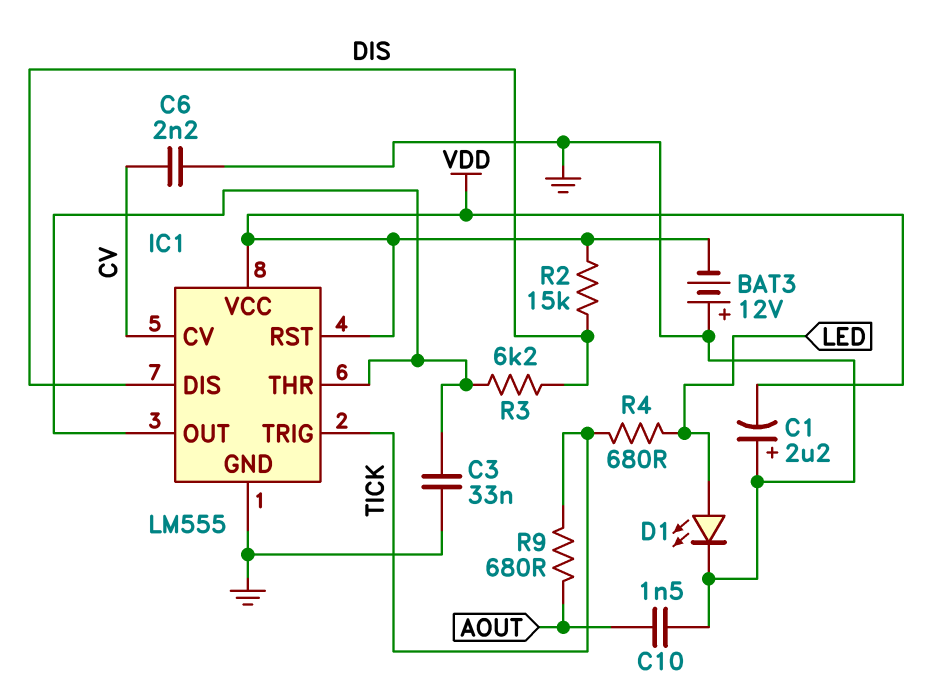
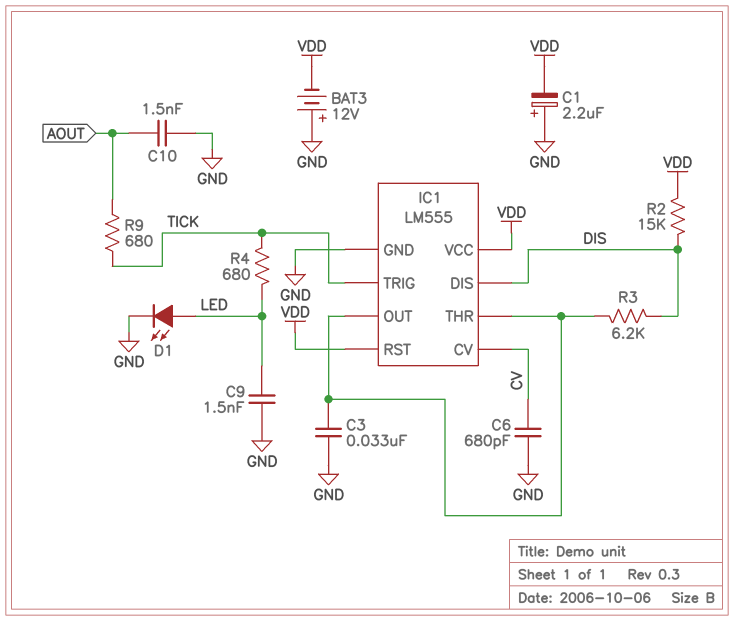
C6: 2.2nF (CV, GND) -> 680pF (CV, GND)
C9: none -> 1.5nF (GND, LED)

